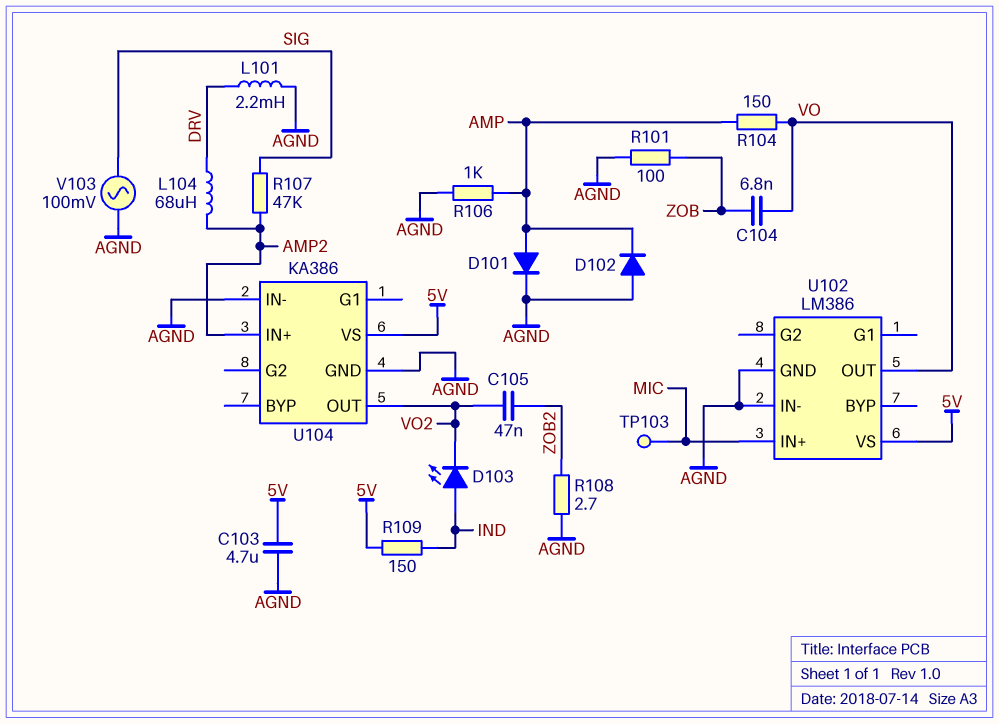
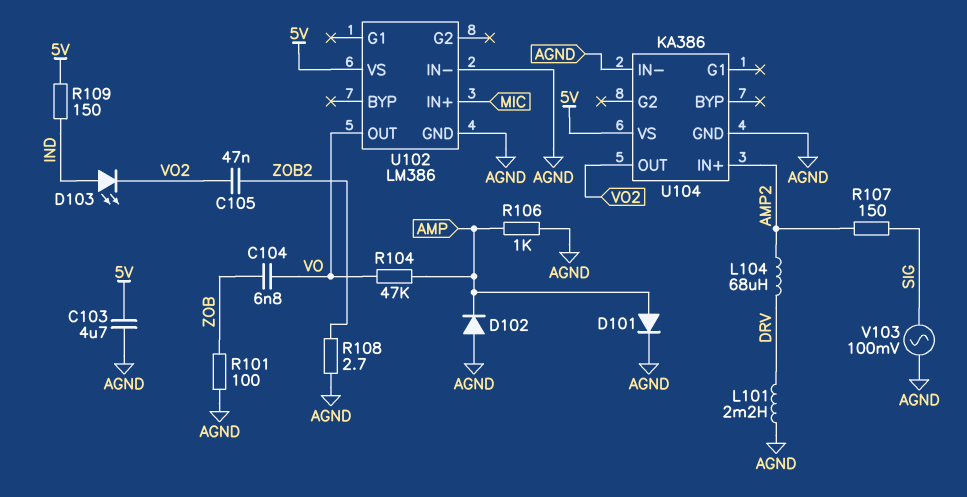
R104: 150 (AMP, VO) -> 47k (AMP, VO)
R107: 47k (AMP2, SIG) -> 150 (AMP2, SIG)
TP103: test point (MIC) -> none

